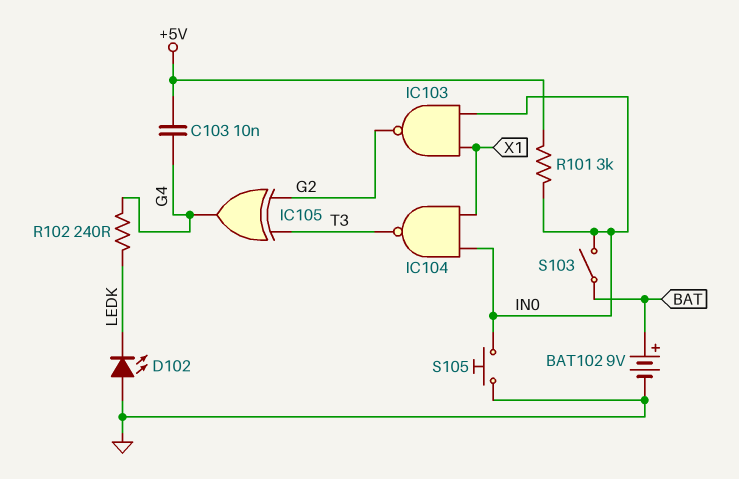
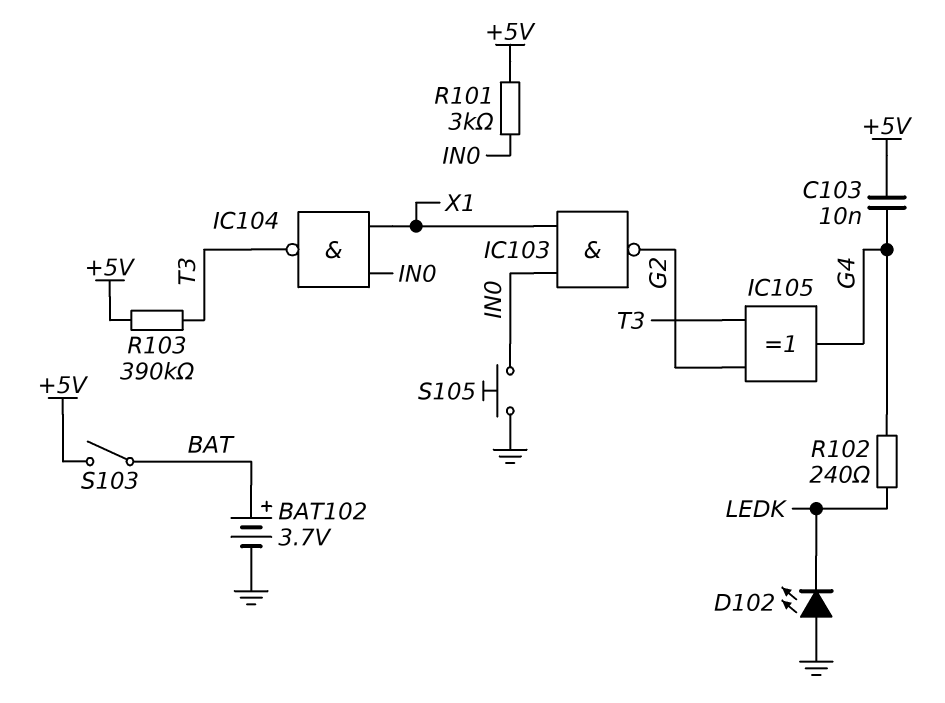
BAT102: 9V (plus BAT, minus GND) -> 3.7V (plus BAT, minus GND)
R103: none -> 390k (+5V, T3)
S103: switch (BAT, IN0) -> switch (+5V, BAT)

